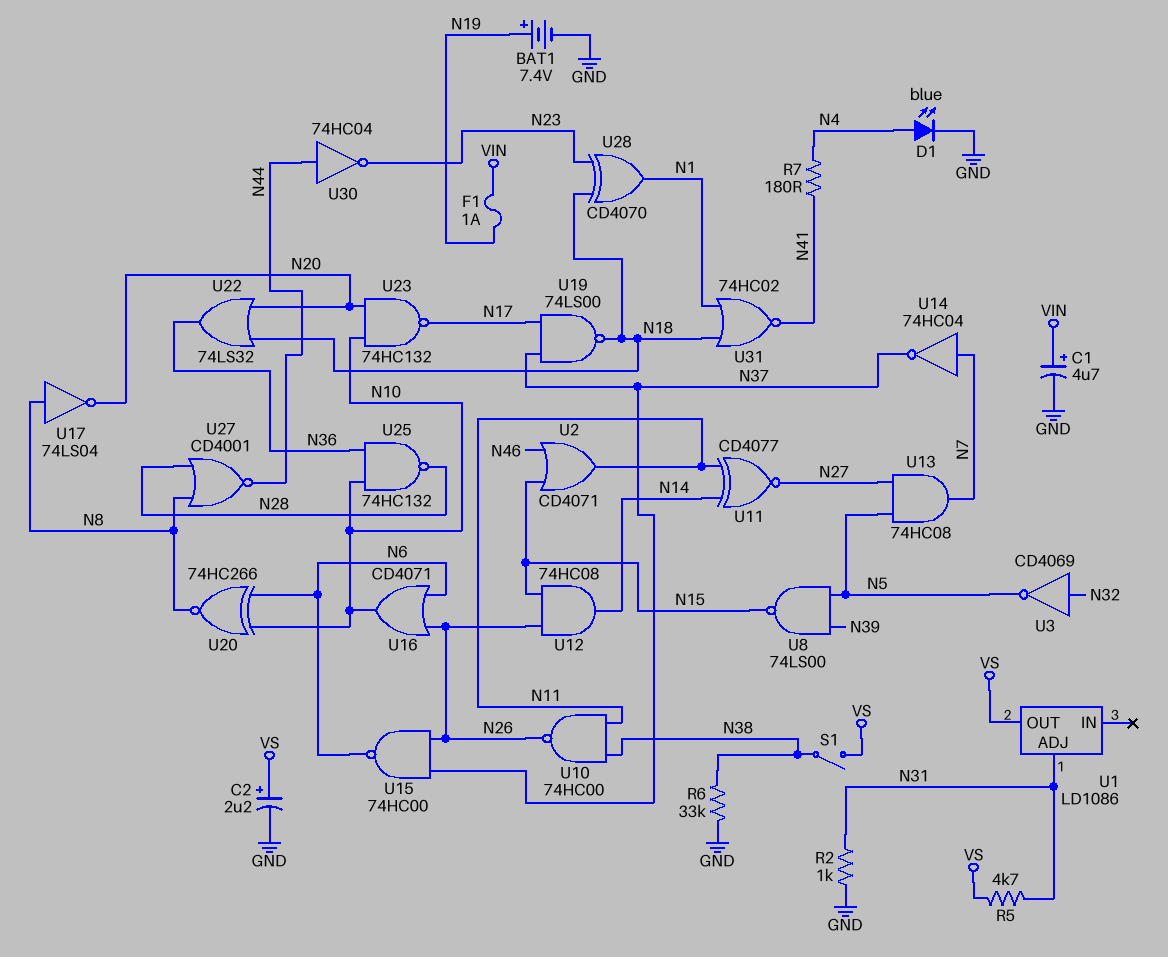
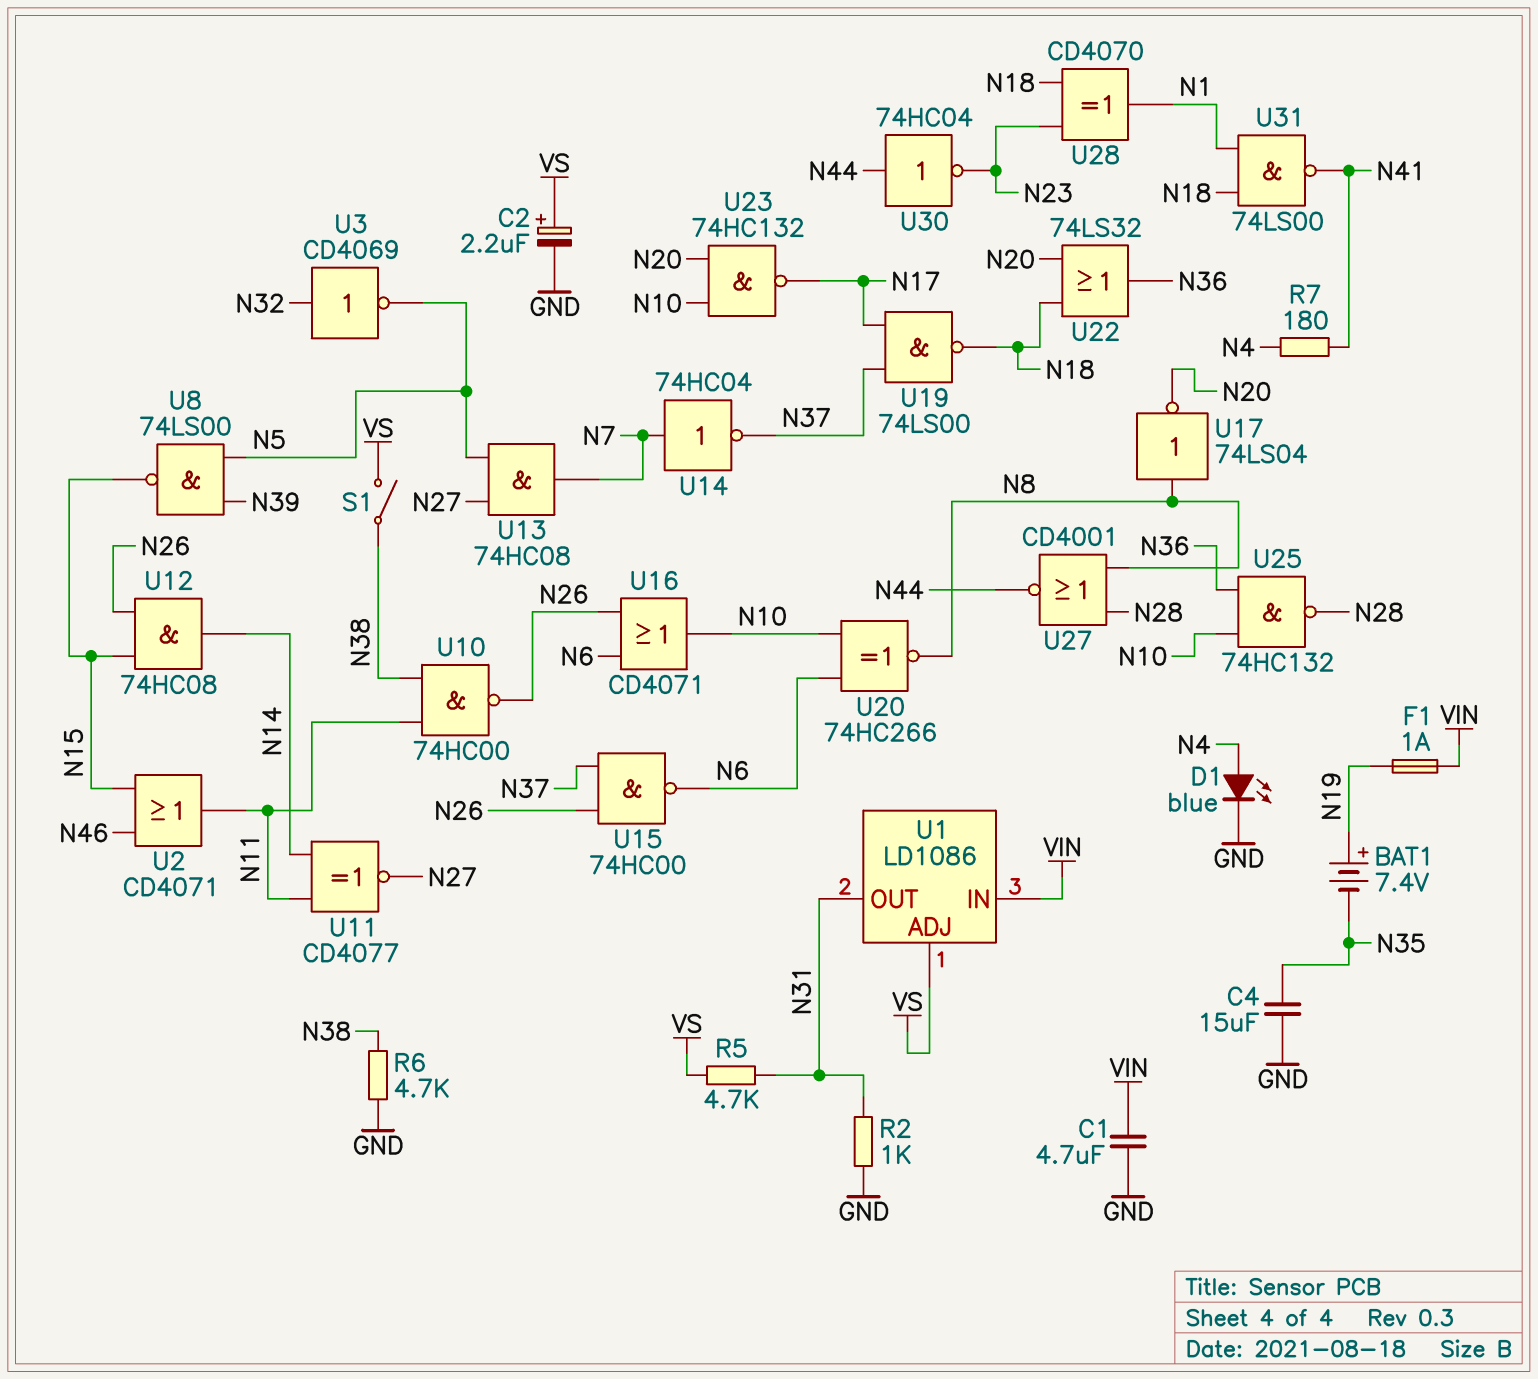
BAT1: 7.4V (plus N19, minus GND) -> 7.4V (plus N19, minus N35)
C1: 4.7uF (plus VIN, minus GND) -> 4.7uF (GND, VIN)
C4: none -> 15uF (GND, N35)
R6: 33k (GND, N38) -> 4.7k (GND, N38)
U1 pin ADJ: N31 -> VS
U1 pin IN: none -> VIN
U1 pin OUT: VS -> N31
U31: NOR 74HC02 (in N1, in N18, out N41) -> NAND 74LS00 (in N1, in N18, out N41)

